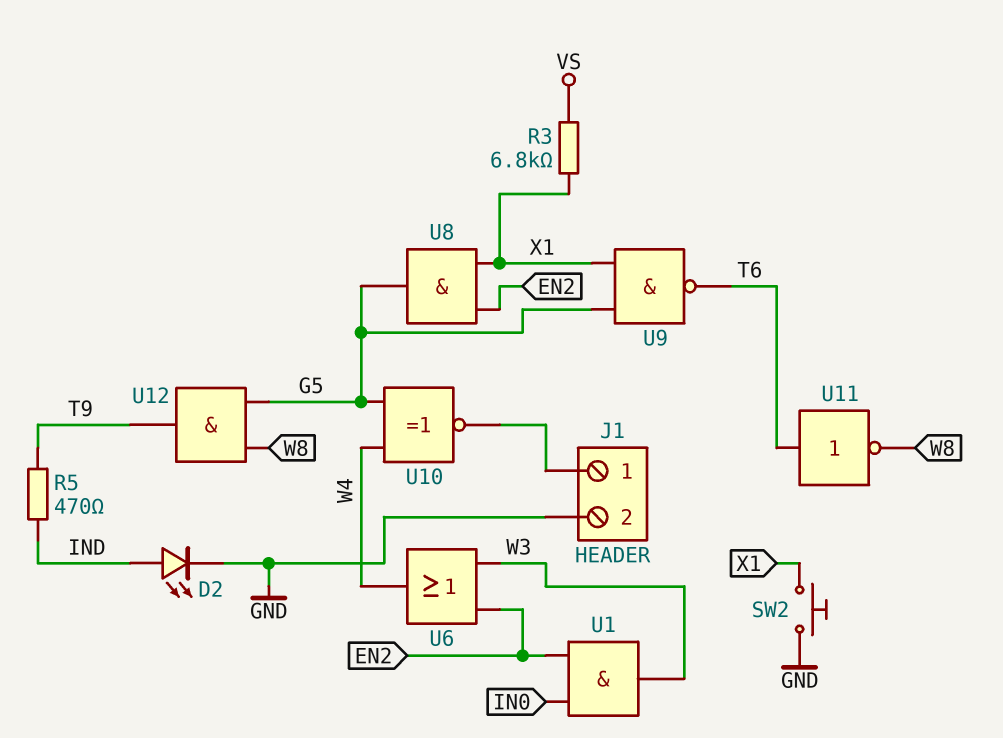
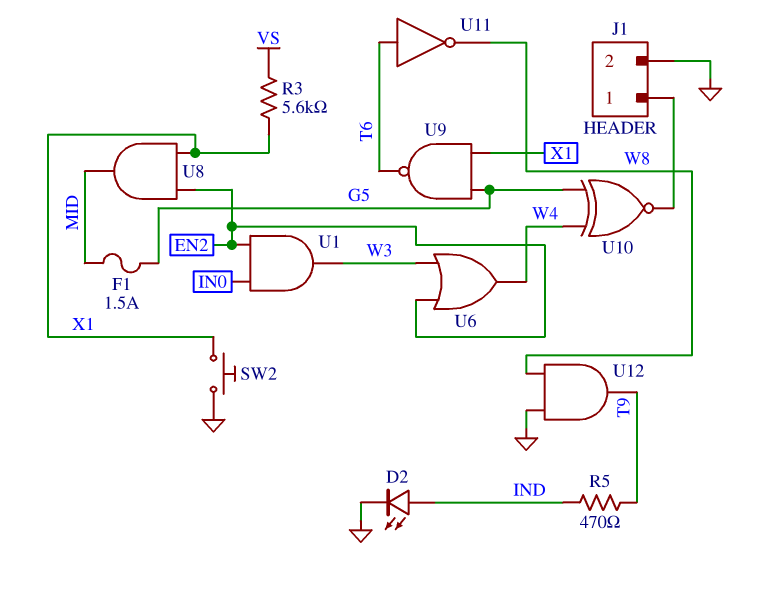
F1: none -> 1.5A (G5, MID)
R3: 6.8k (VS, X1) -> 5.6k (VS, X1)
U8: AND (in EN2, in X1, out G5) -> AND (in EN2, in X1, out MID)
U12: AND (in G5, in W8, out T9) -> AND (in GND, in W8, out T9)

